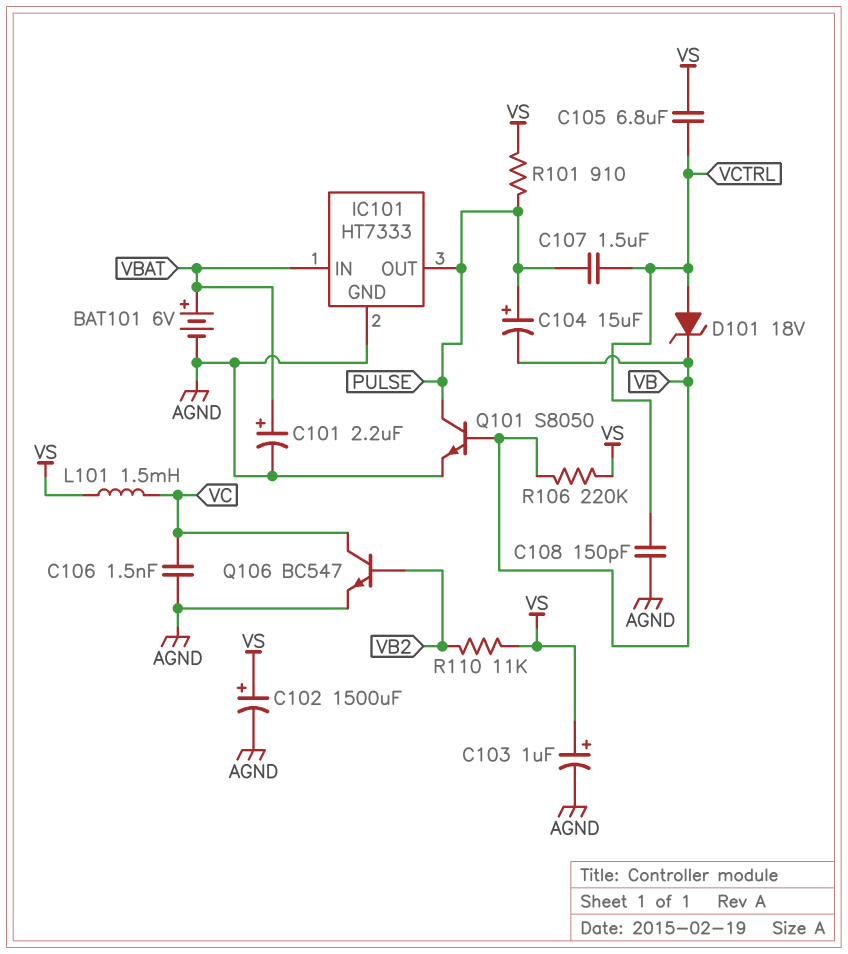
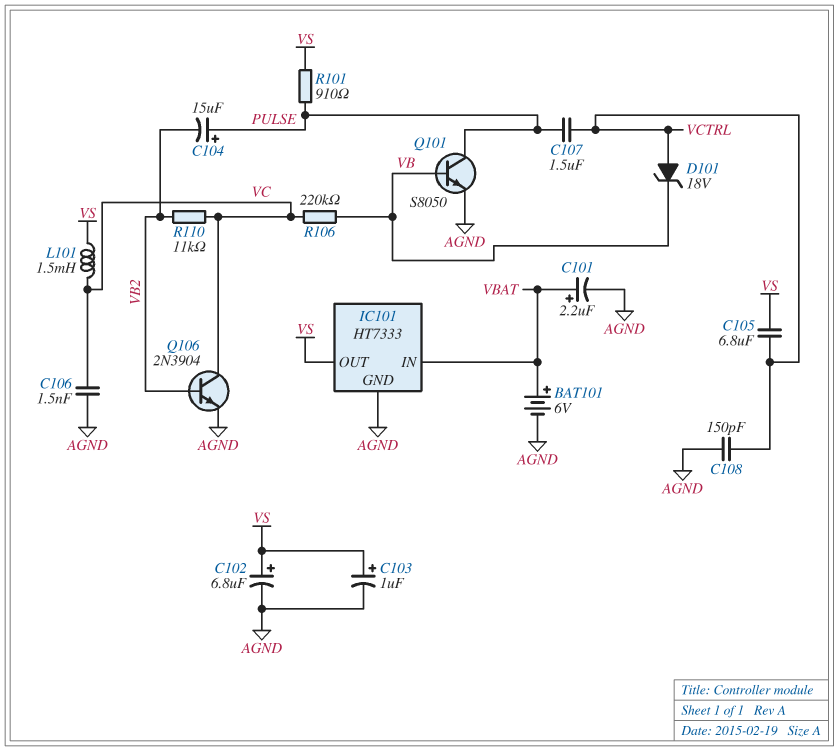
C102: 1500uF (plus VS, minus AGND) -> 6.8uF (plus VS, minus AGND)
C104: 15uF (plus PULSE, minus VB) -> 15uF (plus PULSE, minus VB2)
IC101 pin OUT: PULSE -> VS
Q106: NPN BC547 (B VB2, C VC, E AGND) -> NPN 2N3904 (B VB2, C VC, E AGND)
R106: 220k (VB, VS) -> 220k (VB, VC)
R110: 11k (VB2, VS) -> 11k (VB2, VC)

